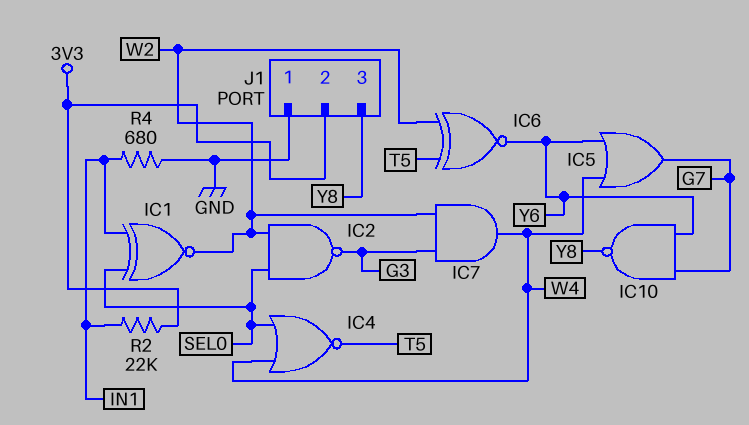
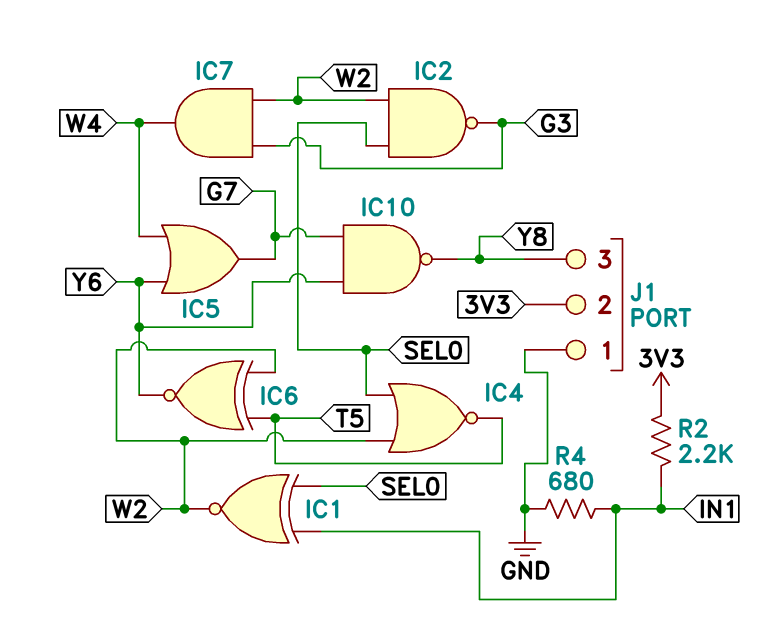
IC4: NOR (in SEL0, in W4, out T5) -> NOR (in SEL0, in W2, out T5)
R2: 22k (3V3, IN1) -> 2.2k (3V3, IN1)

